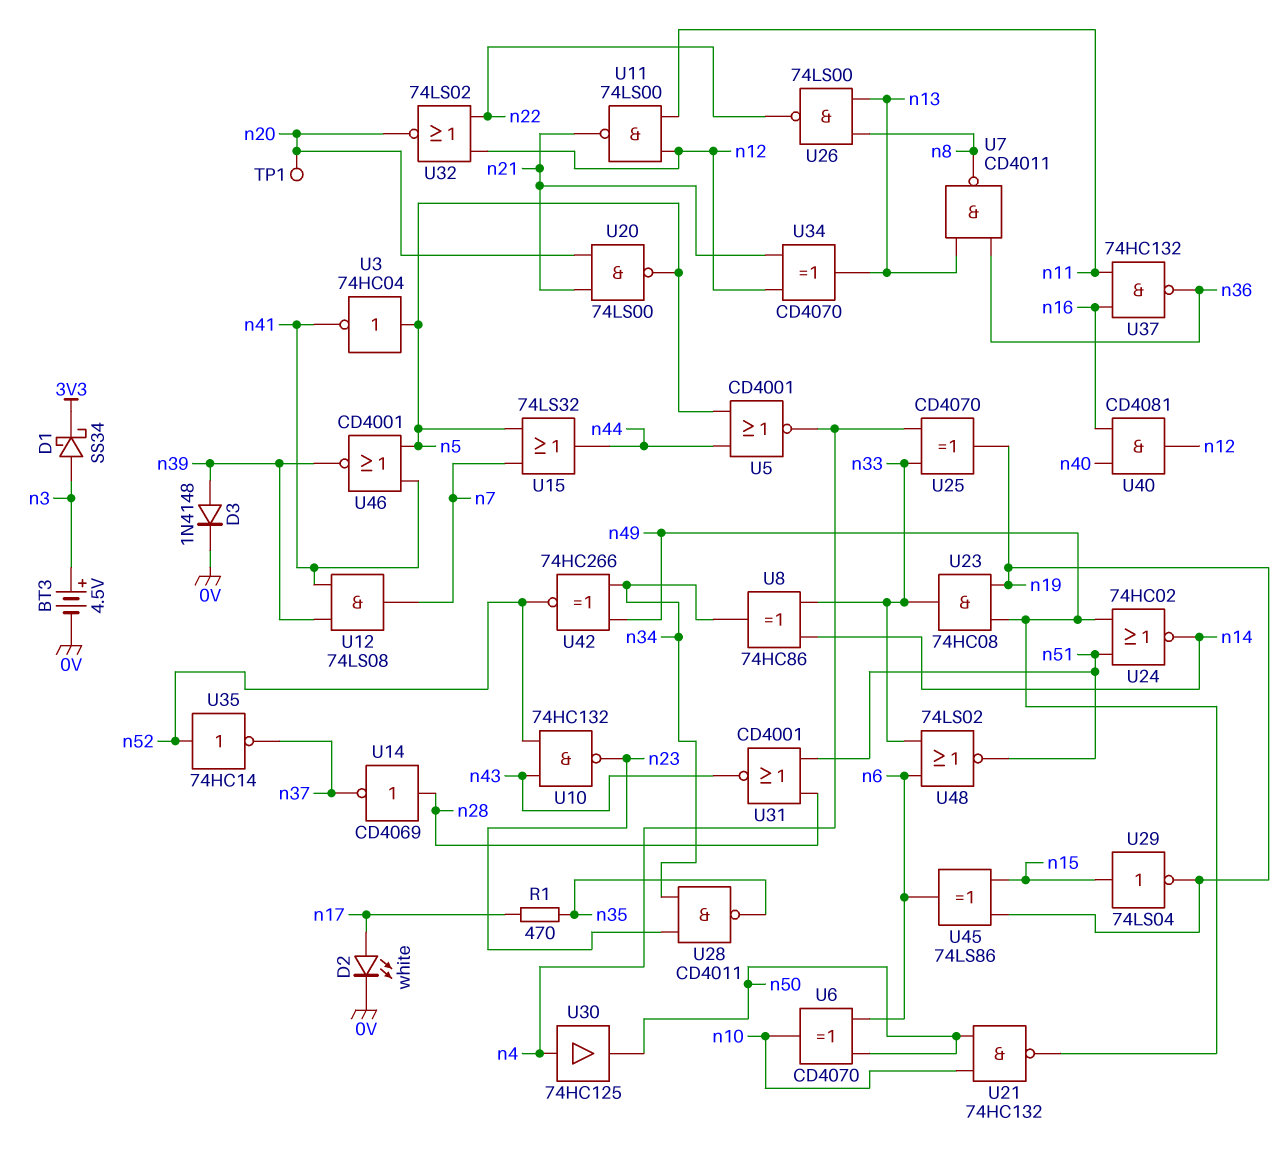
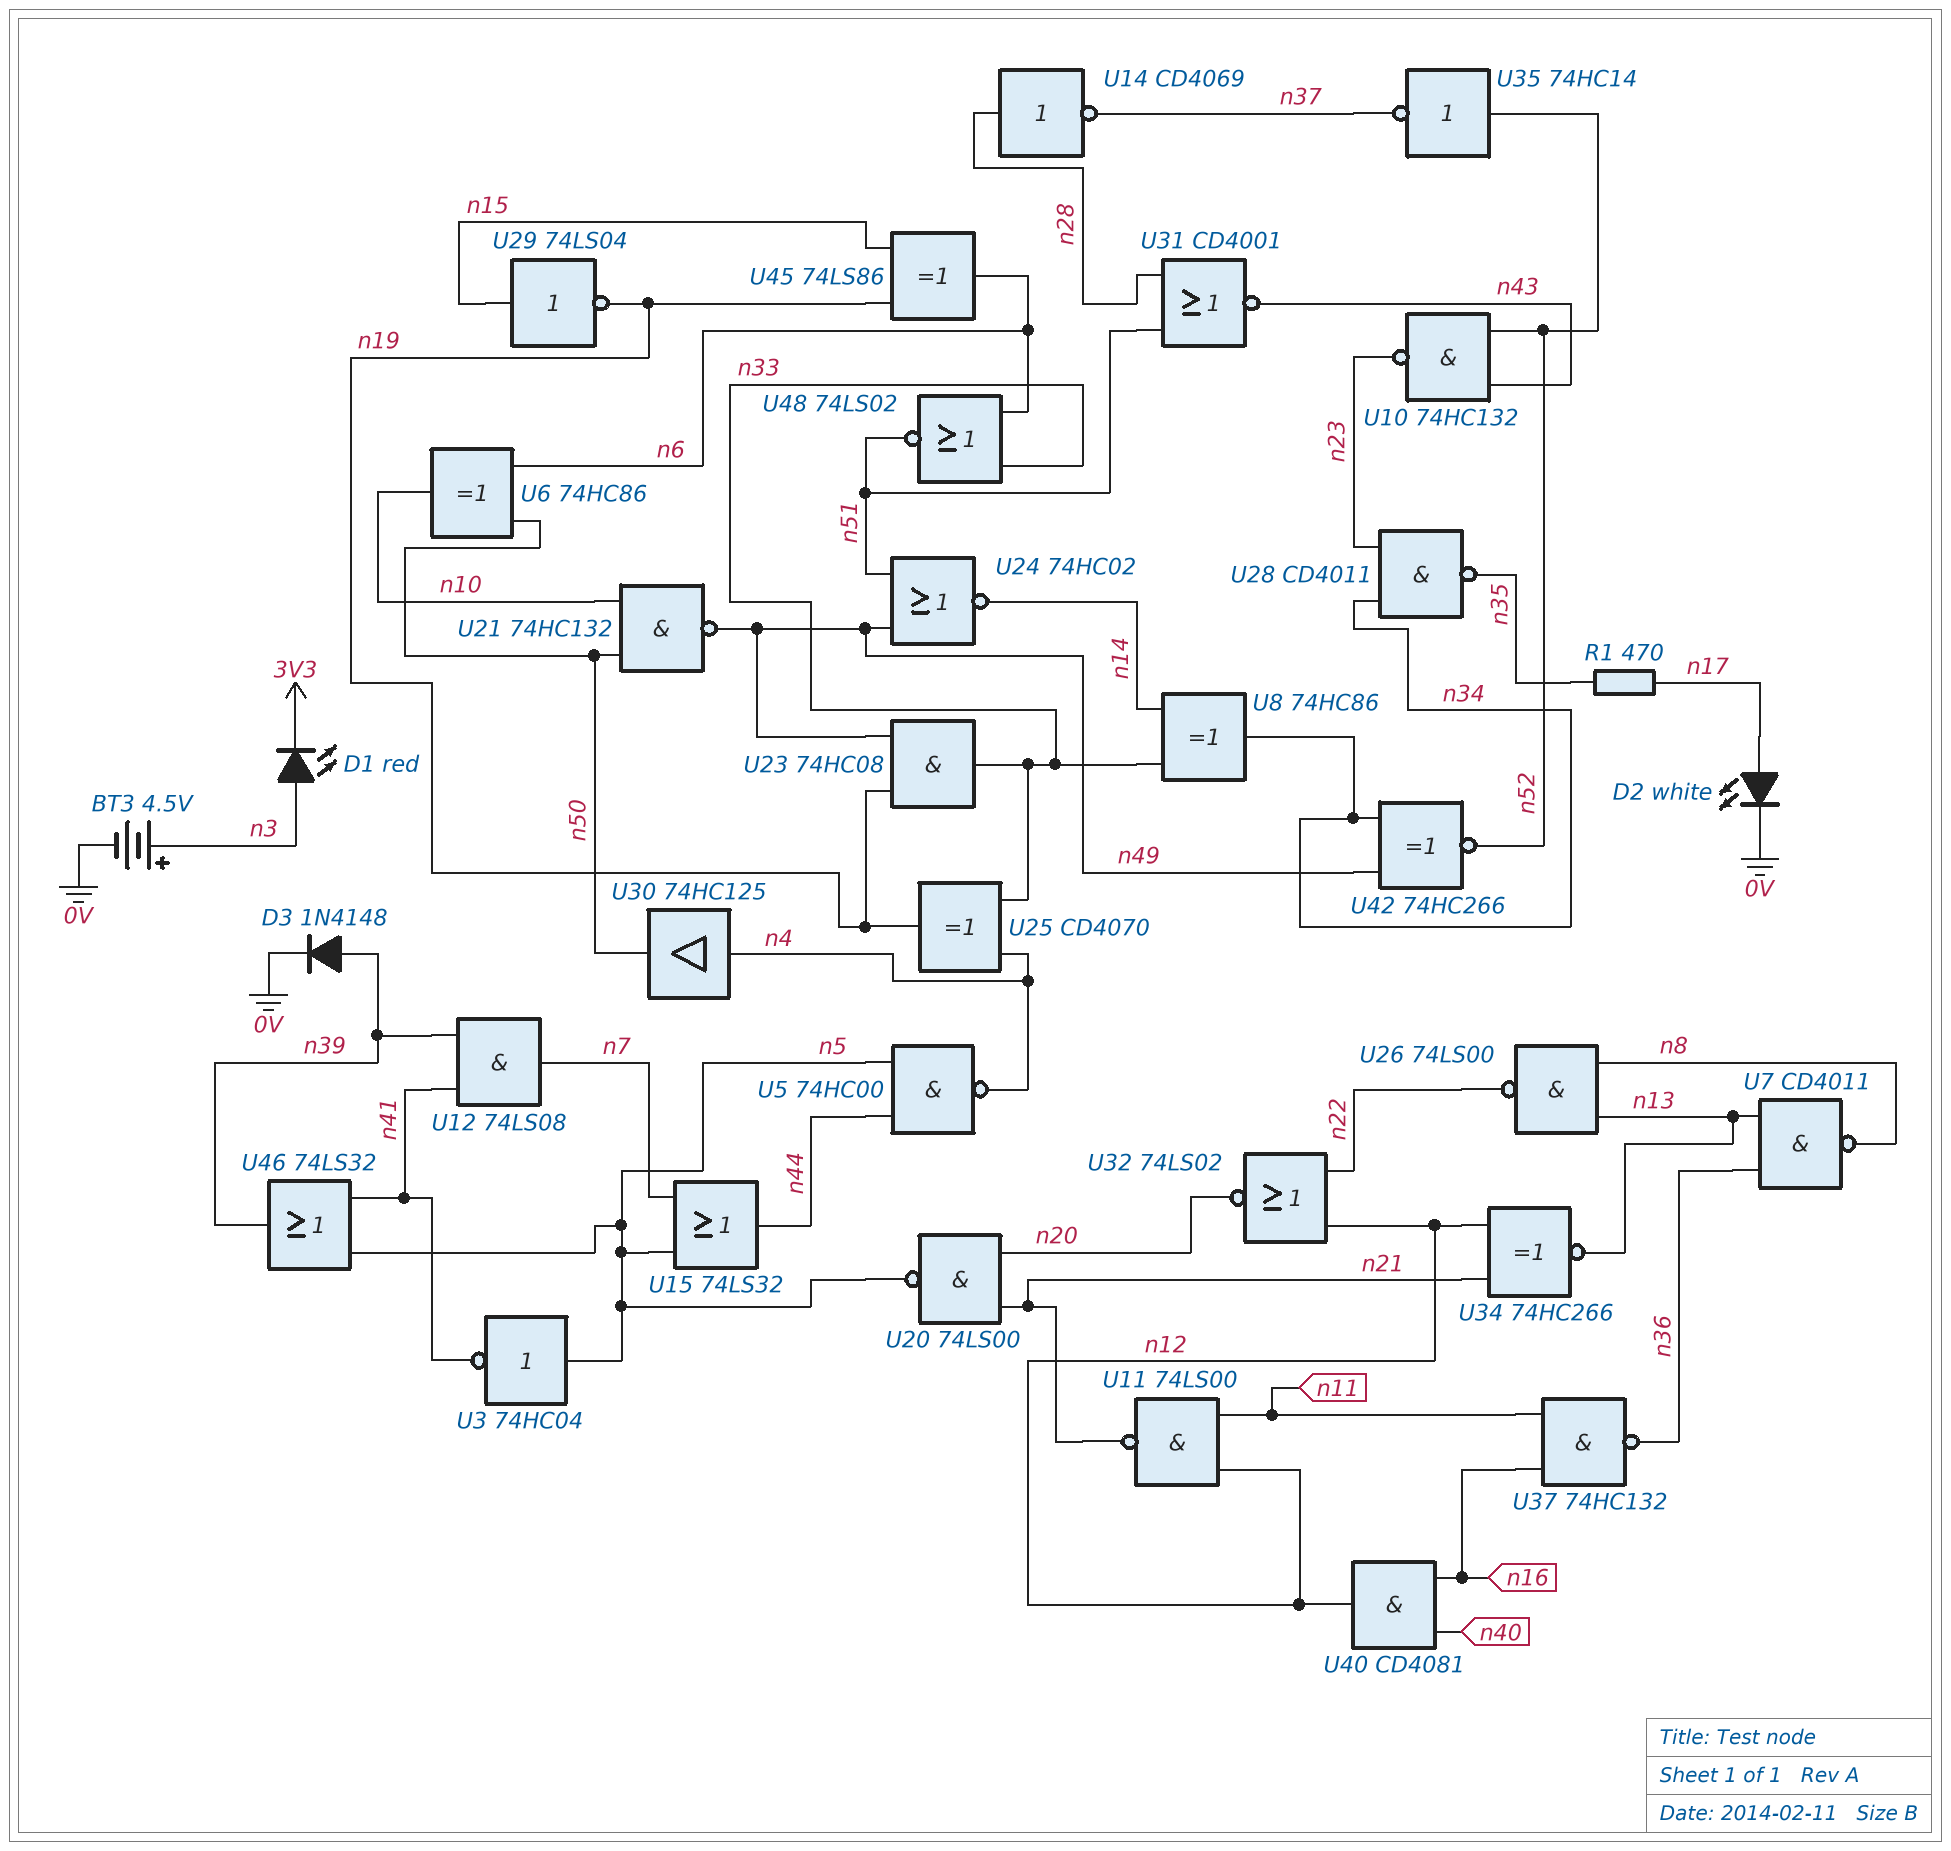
D1: schottky SS34 (A n3, K 3V3) -> LED red (A n3, K 3V3)
TP1: test point (n20) -> none
U5: NOR CD4001 (in n5, in n44, out n4) -> NAND 74HC00 (in n5, in n44, out n4)
U6: XOR CD4070 (in n6, in n50, out n10) -> XOR 74HC86 (in n6, in n50, out n10)
U34: XOR CD4070 (in n12, in n21, out n13) -> XNOR 74HC266 (in n12, in n21, out n13)
U46: NOR CD4001 (in n5, in n41, out n39) -> OR 74LS32 (in n5, in n41, out n39)

